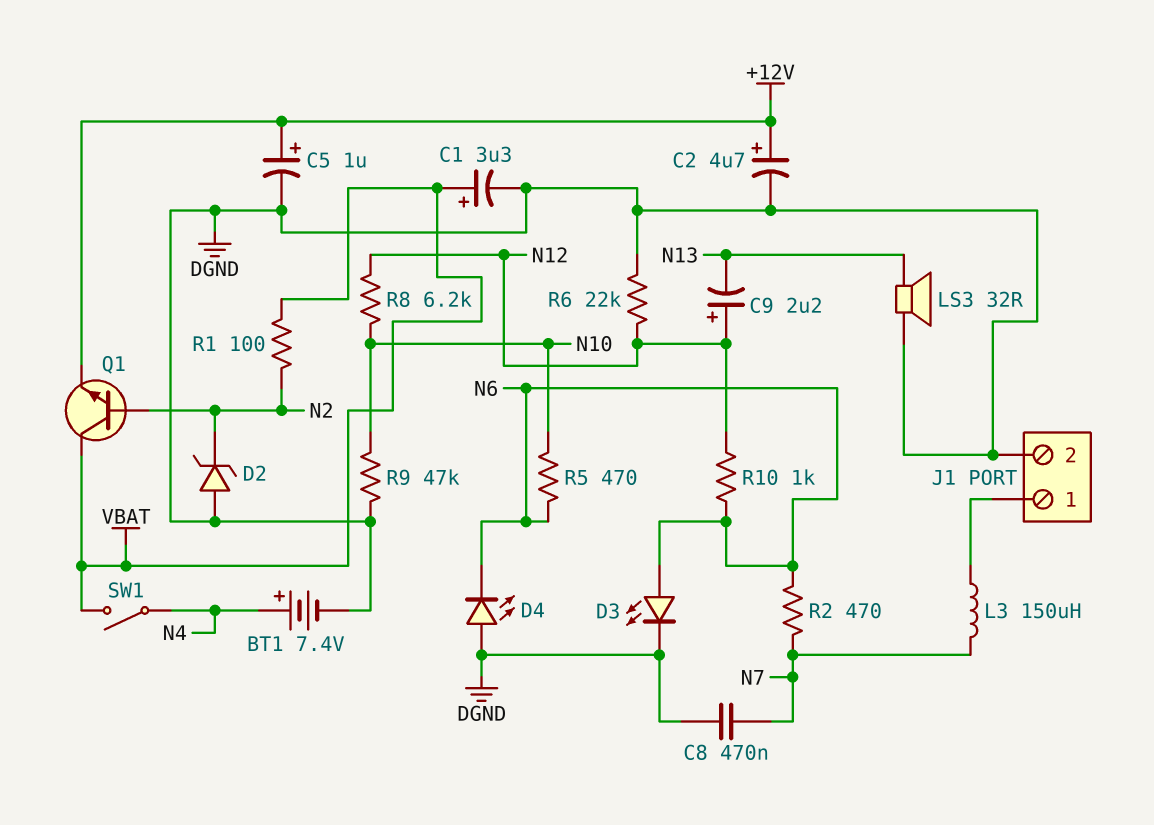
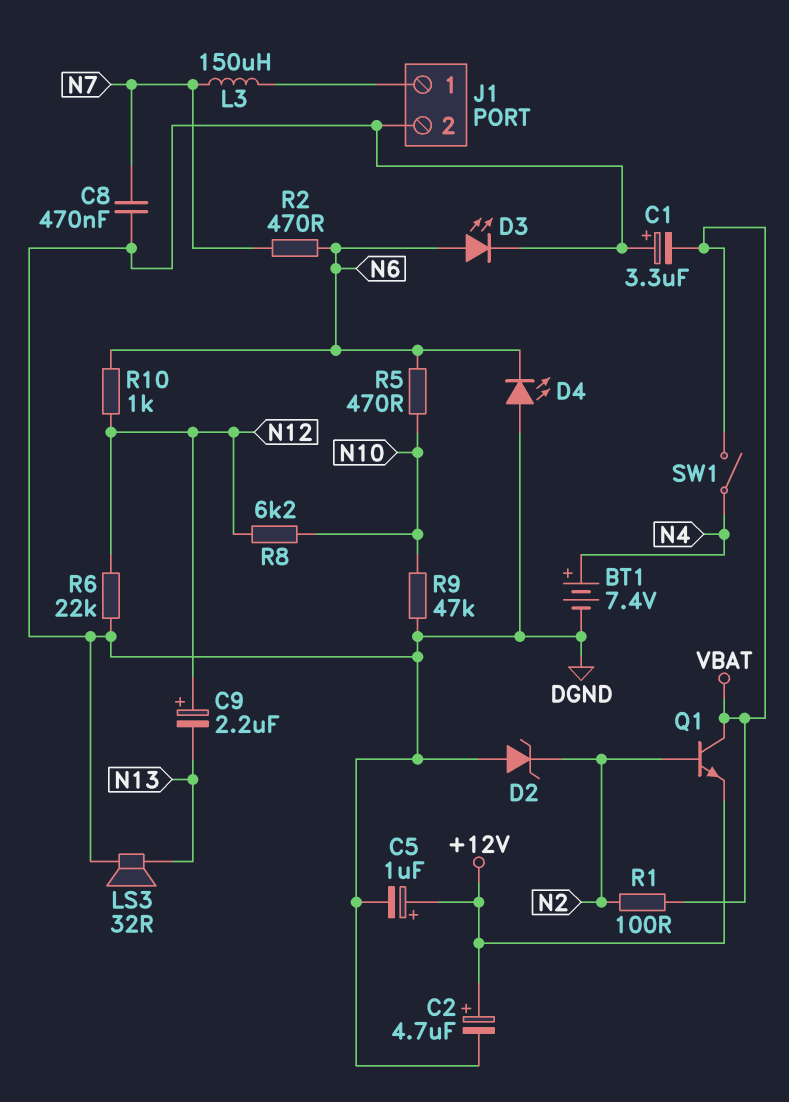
C1: 3.3uF (plus VBAT, minus DGND) -> 3.3uF (plus DGND, minus VBAT)

